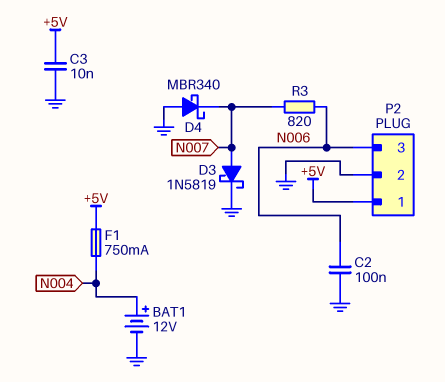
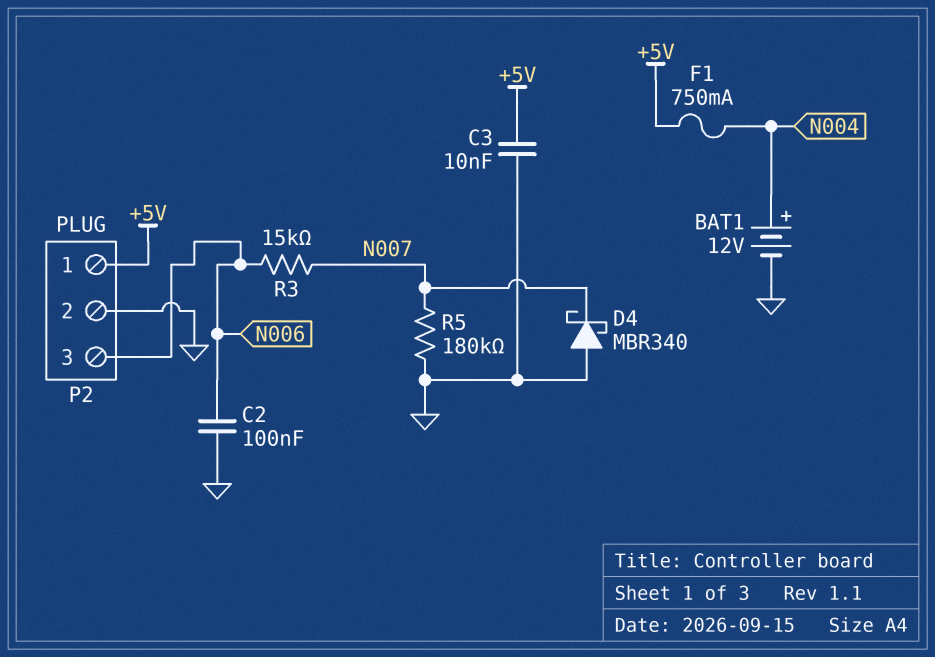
D3: schottky 1N5819 (A N007, K GND) -> none
R3: 820 (N006, N007) -> 15k (N006, N007)
R5: none -> 180k (GND, N007)

